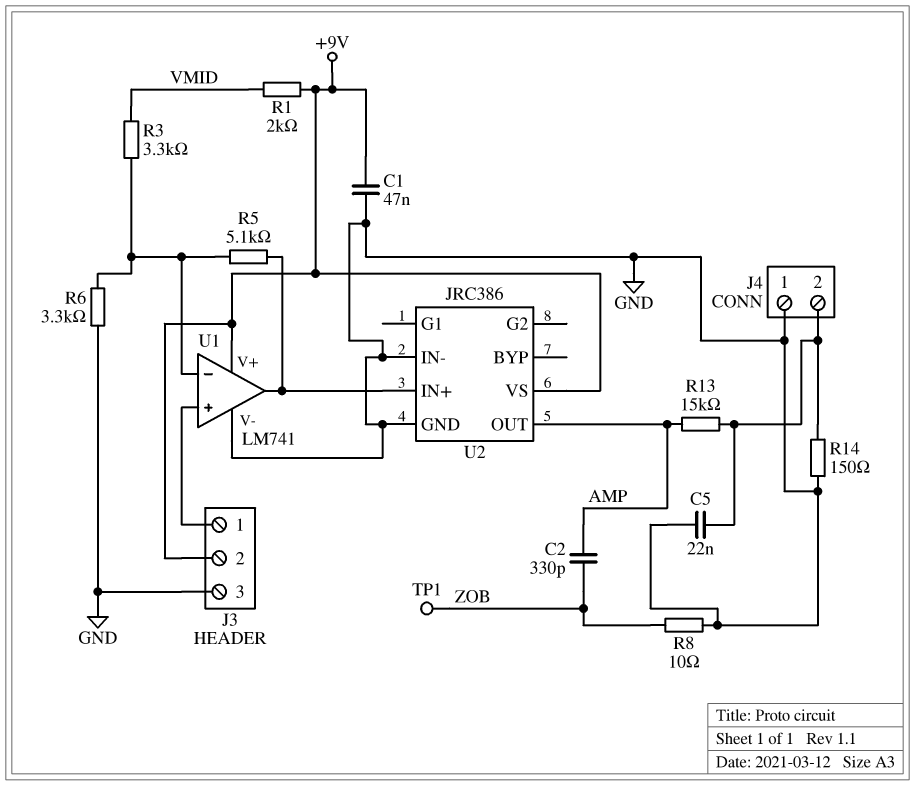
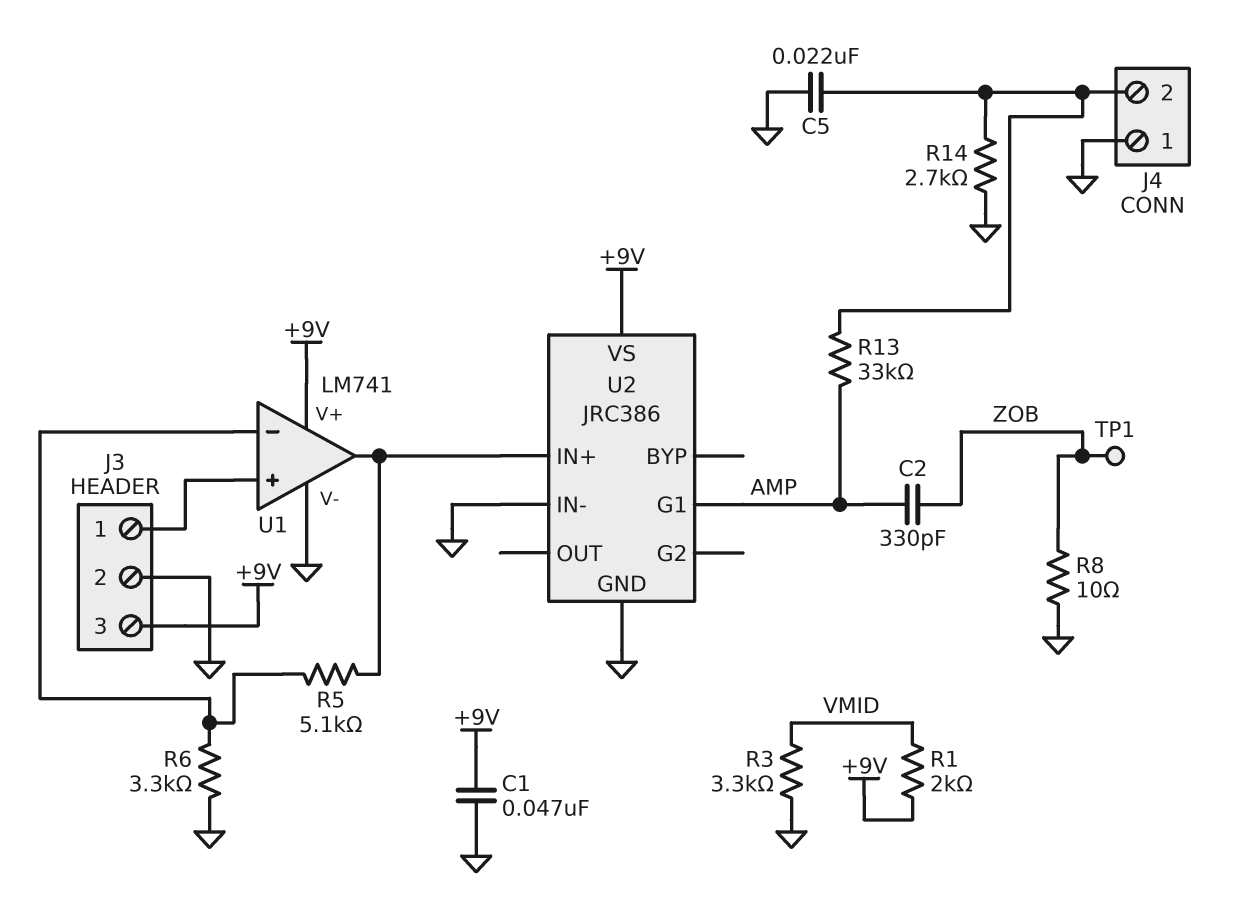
J3 pin 2: +9V -> GND
J3 pin 3: GND -> +9V
R3: 3.3k (U1/in-, VMID) -> 3.3k (GND, VMID)
R13: 15k (AMP, J4/2) -> 33k (AMP, J4/2)
R14: 150 (GND, J4/2) -> 2.7k (GND, J4/2)
U2 pin G1: none -> AMP
U2 pin OUT: AMP -> none

